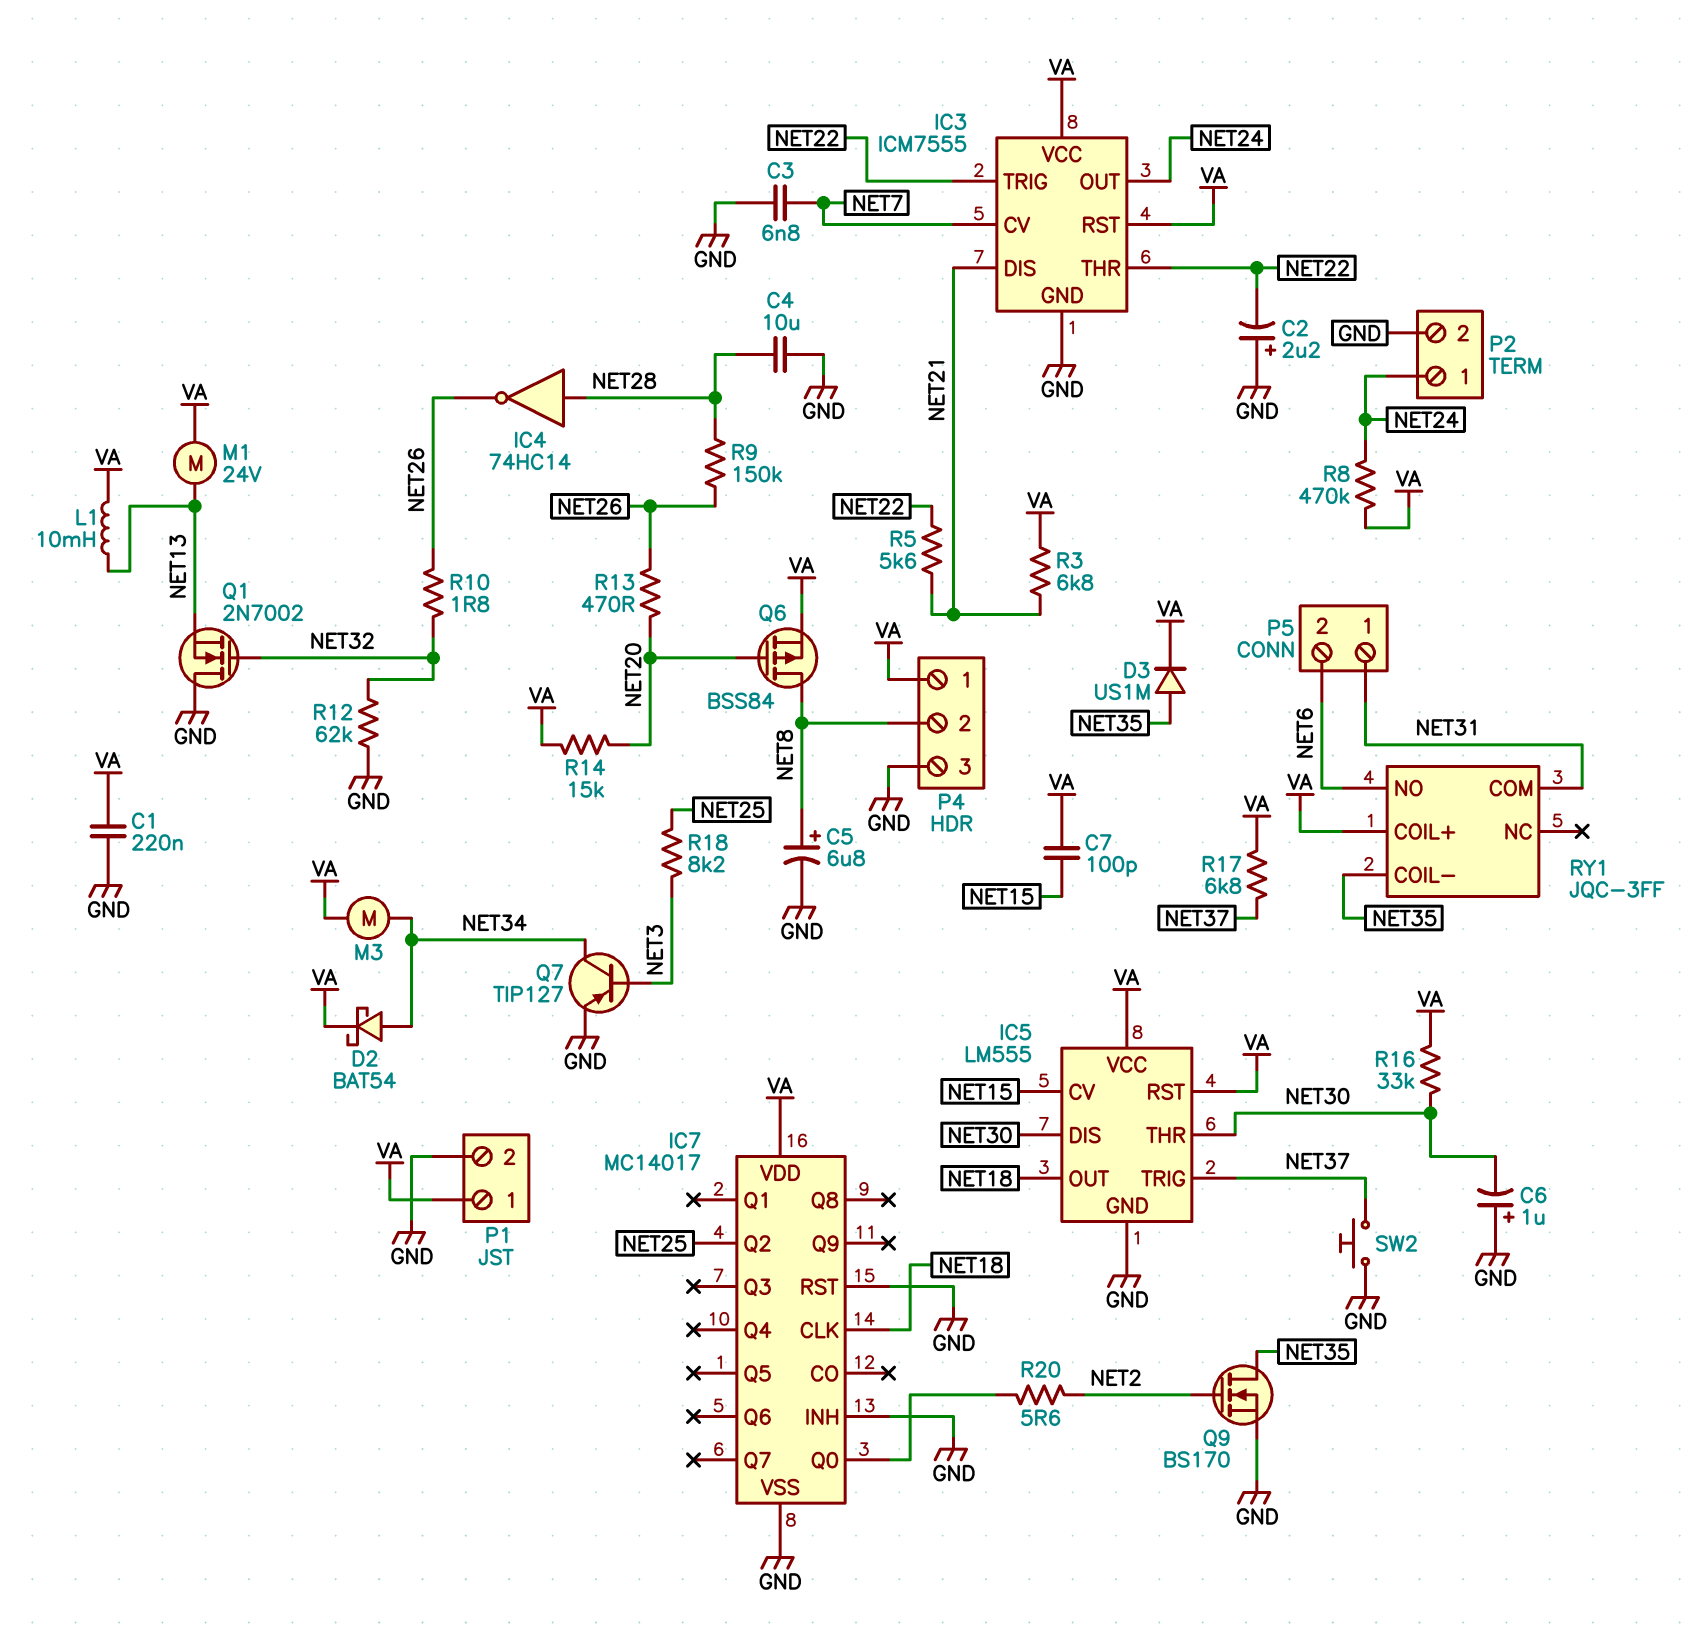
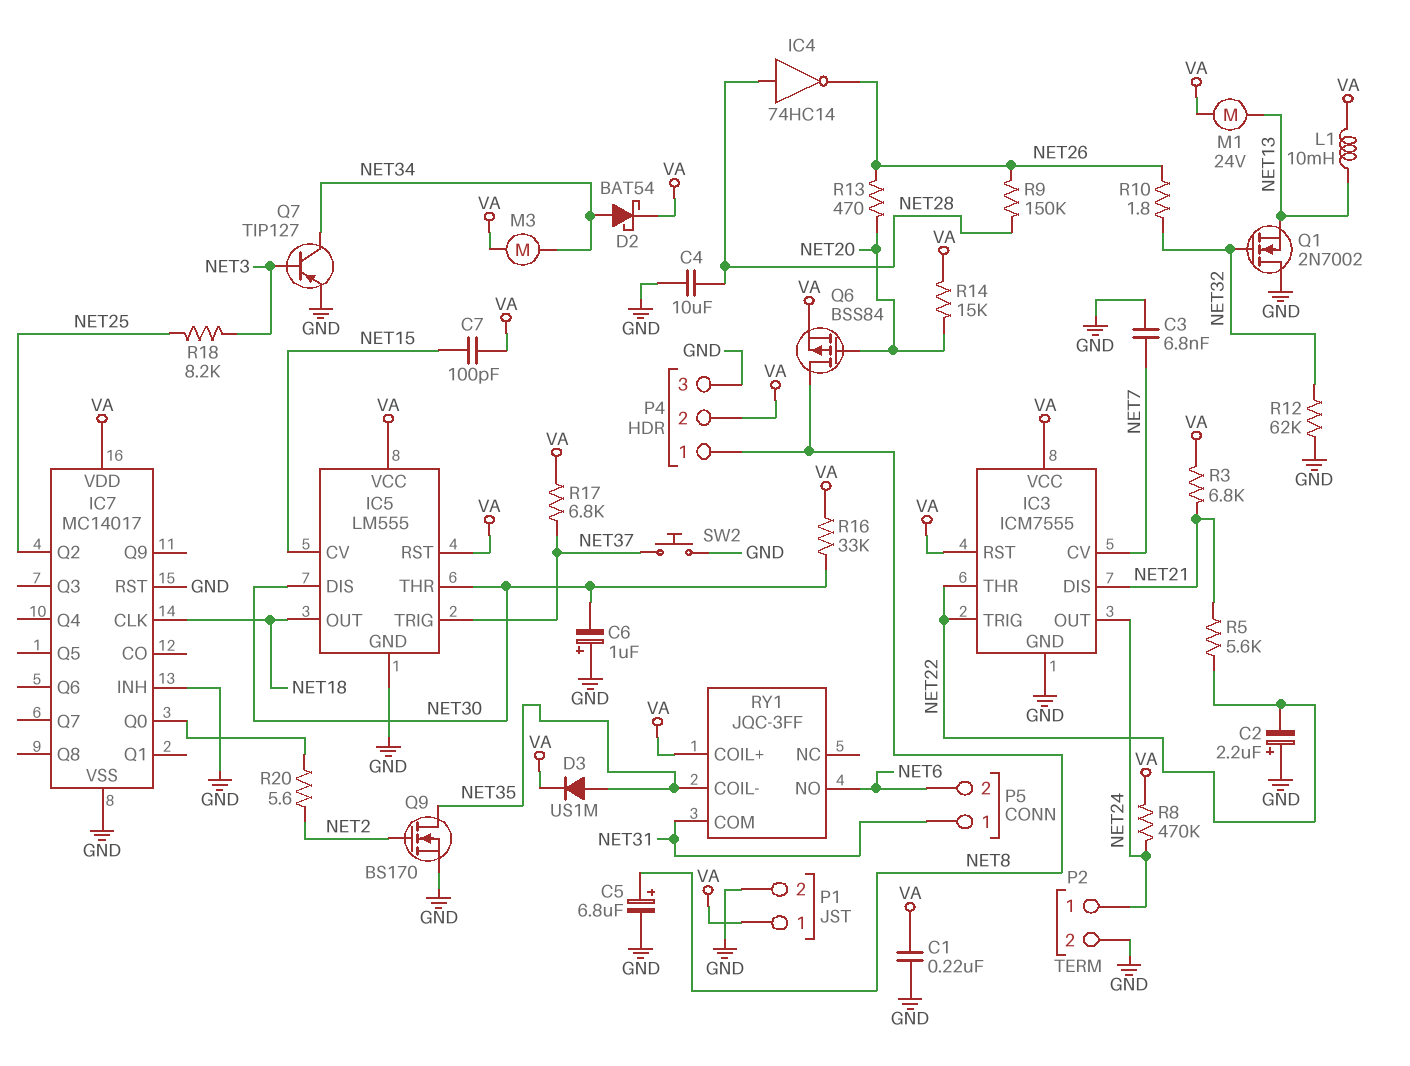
P4 pin 1: VA -> NET8
P4 pin 2: NET8 -> VA

